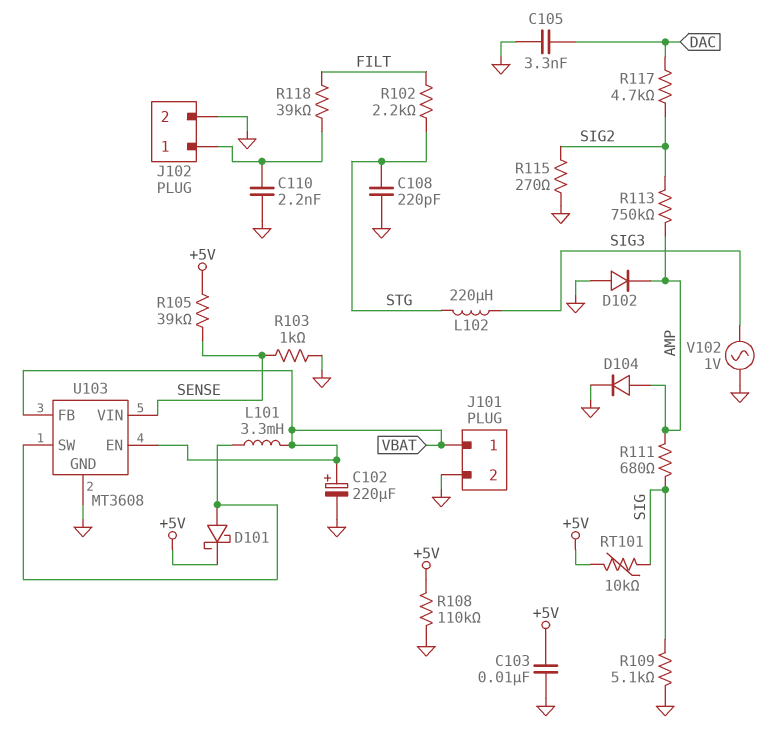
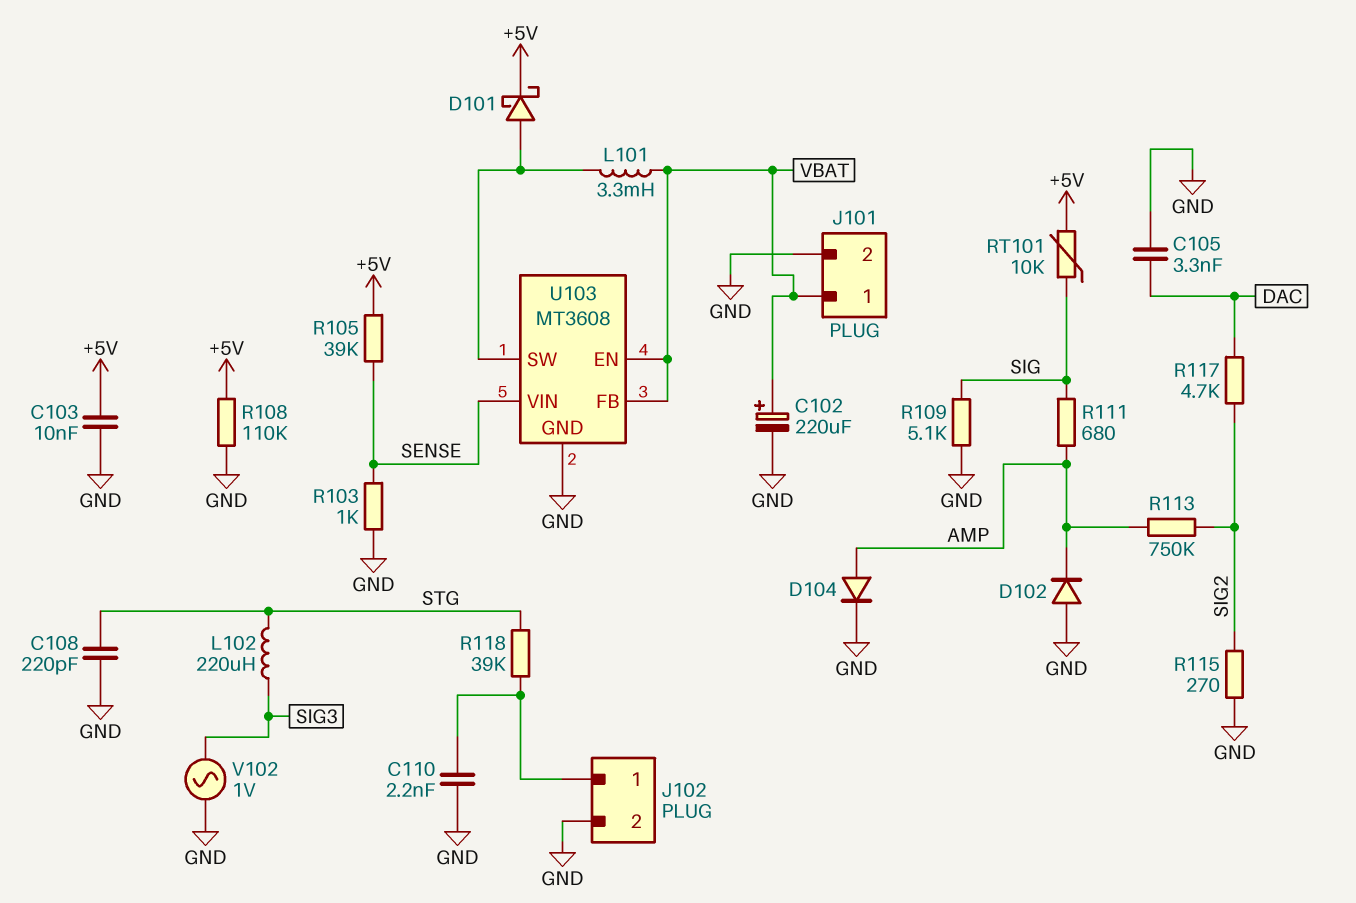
R102: 2.2k (FILT, STG) -> none
R118: 39k (FILT, J102/1) -> 39k (J102/1, STG)

